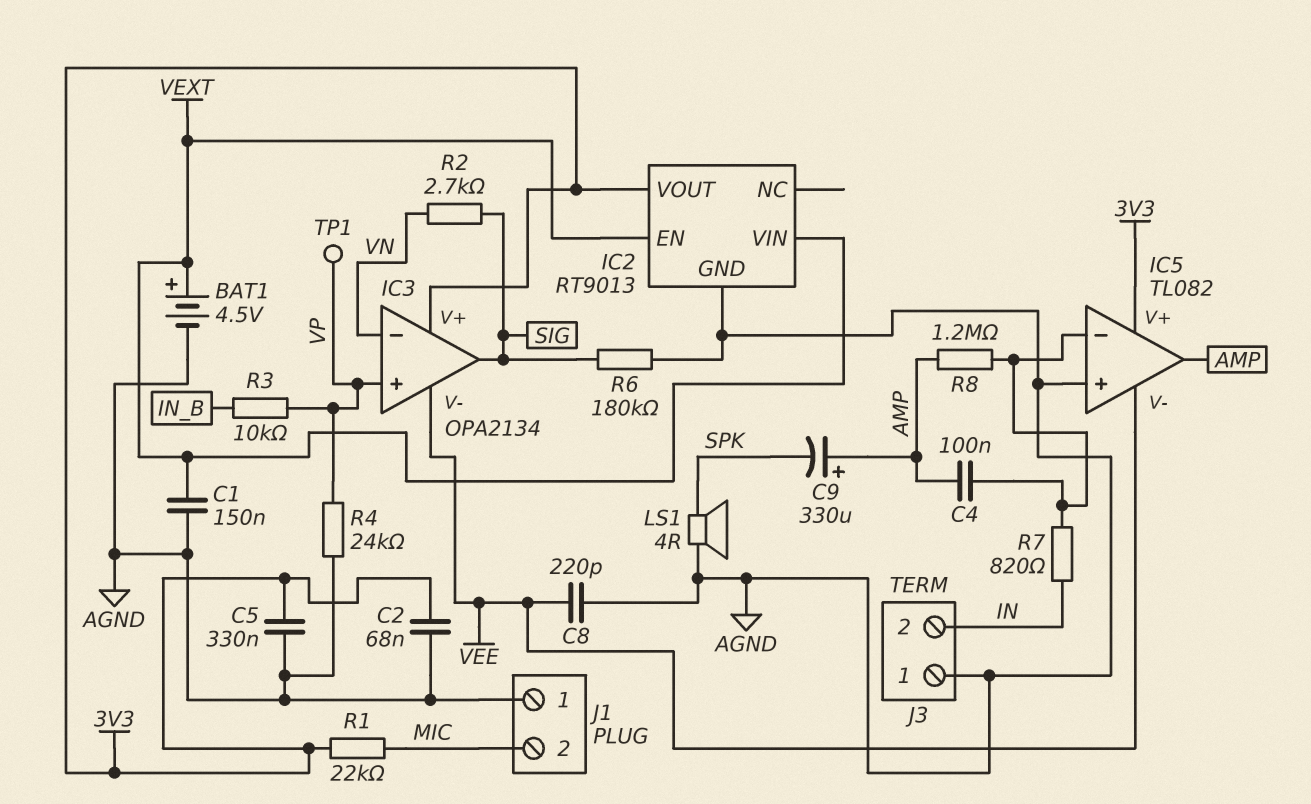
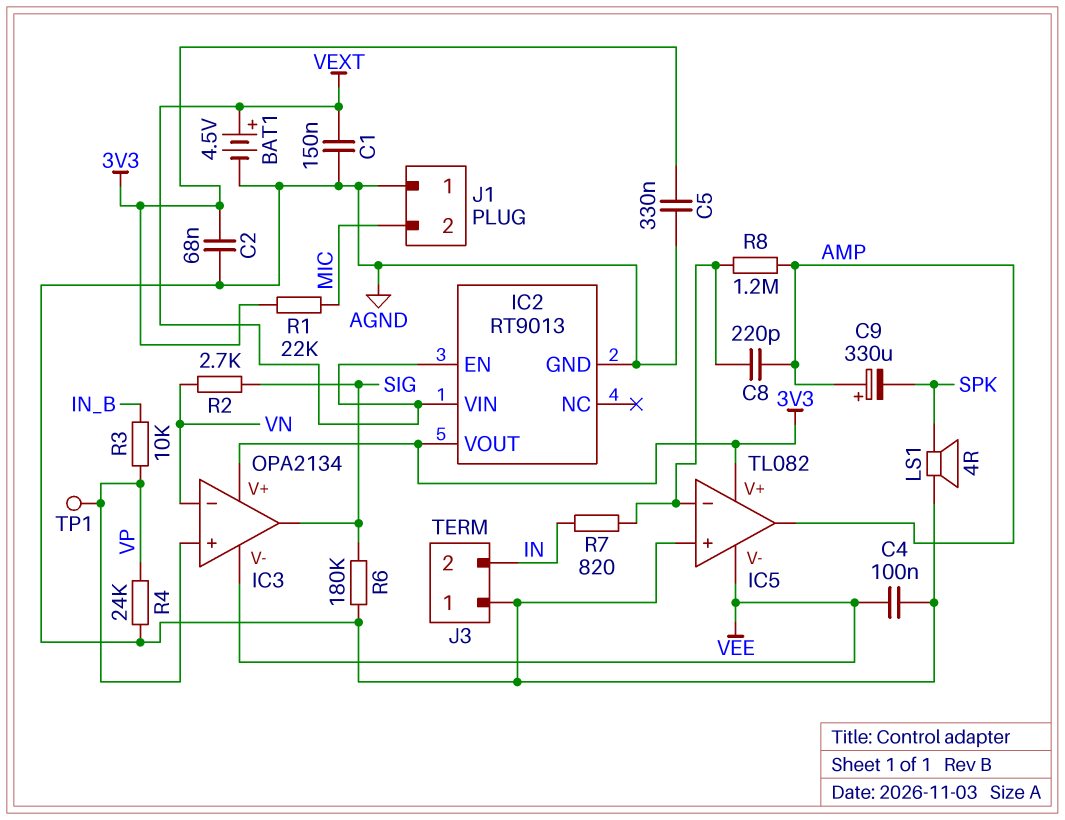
C4: 100nF (AMP, IC5/in-) -> 100nF (AGND, VEE)
C8: 220pF (AGND, VEE) -> 220pF (AMP, IC5/in-)

